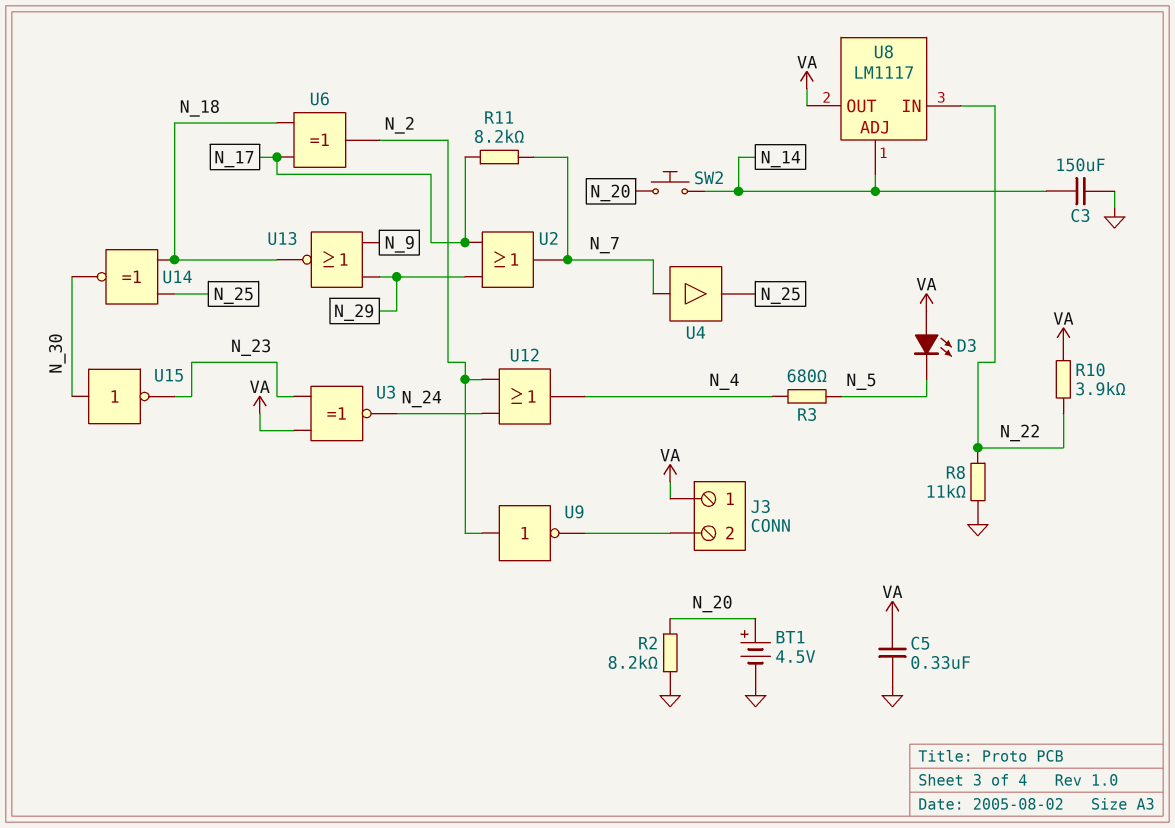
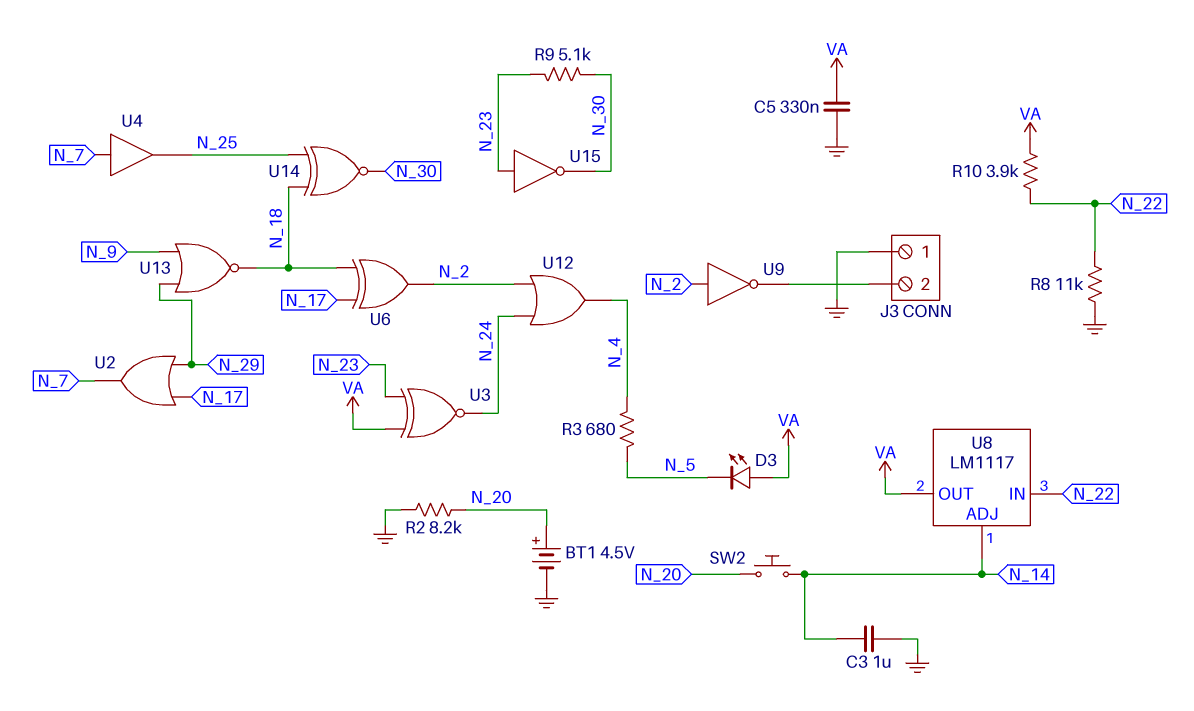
C3: 150uF (GND, N_14) -> 1uF (GND, N_14)
J3 pin 1: VA -> GND
R9: none -> 5.1k (N_23, N_30)
R11: 8.2k (N_7, N_17) -> none
U15: NOT (in N_30, out N_23) -> NOT (in N_23, out N_30)

